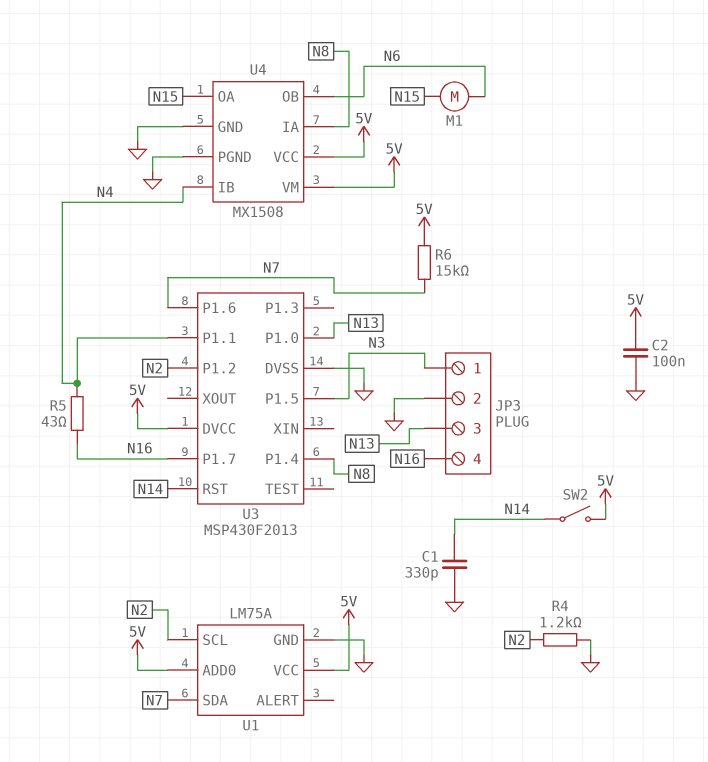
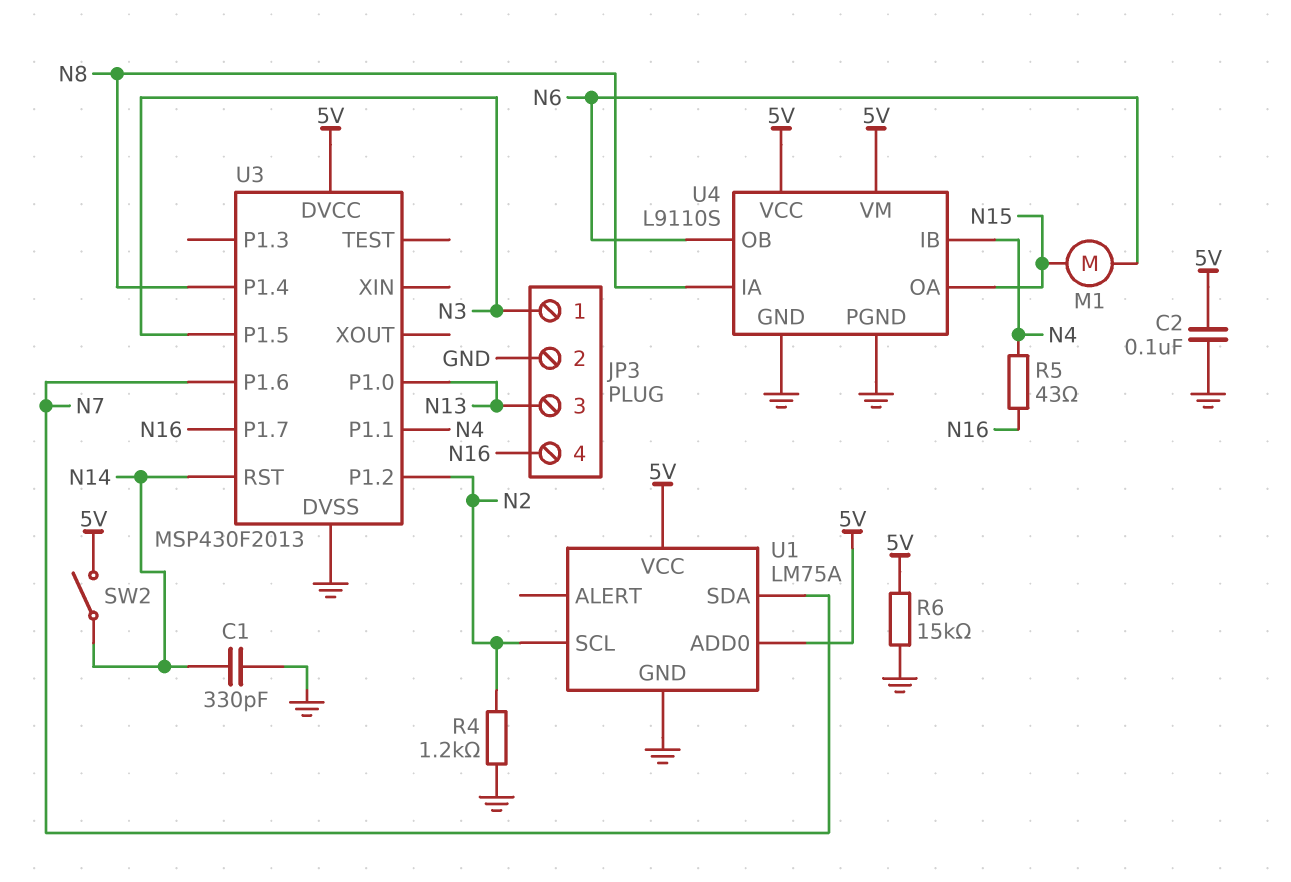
R6: 15k (5V, N7) -> 15k (5V, GND)
U4: MX1508 -> L9110S

